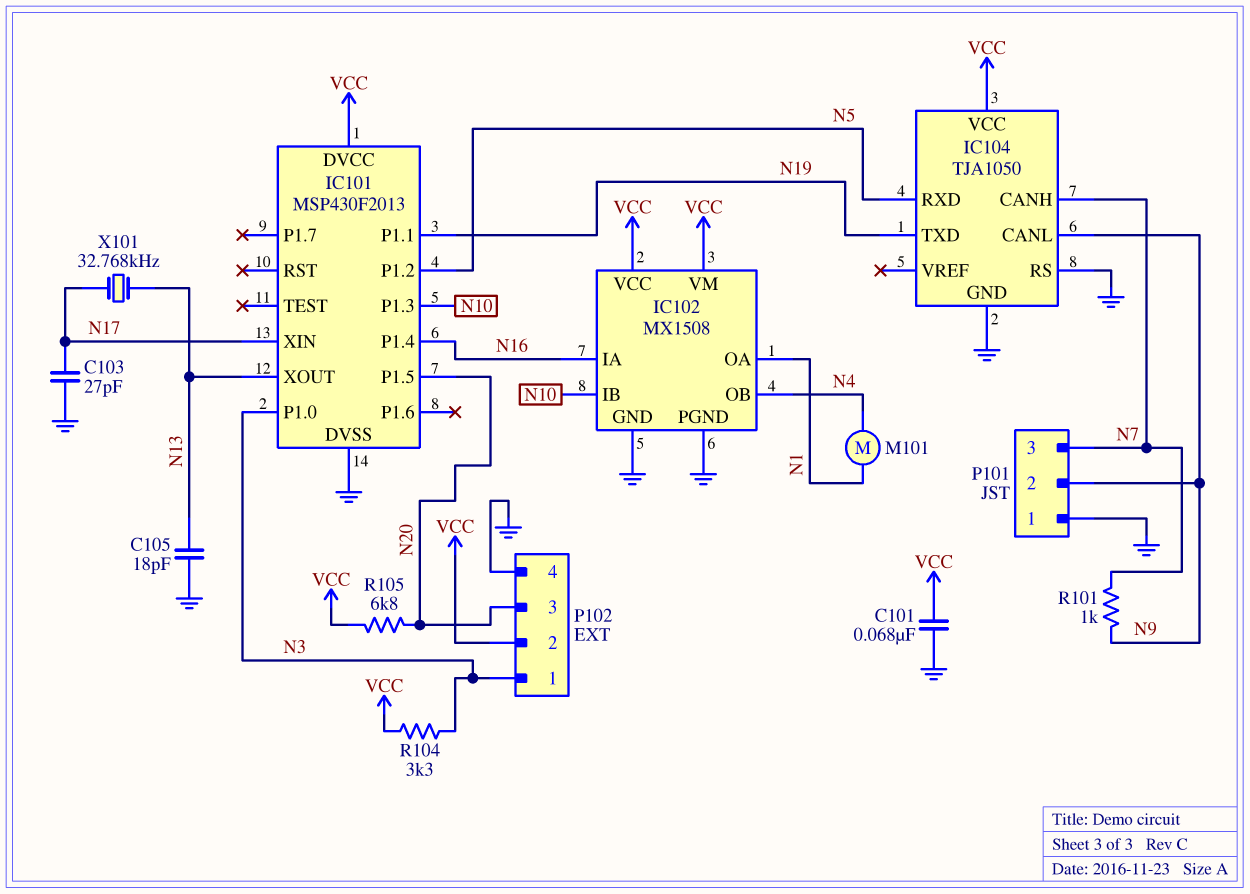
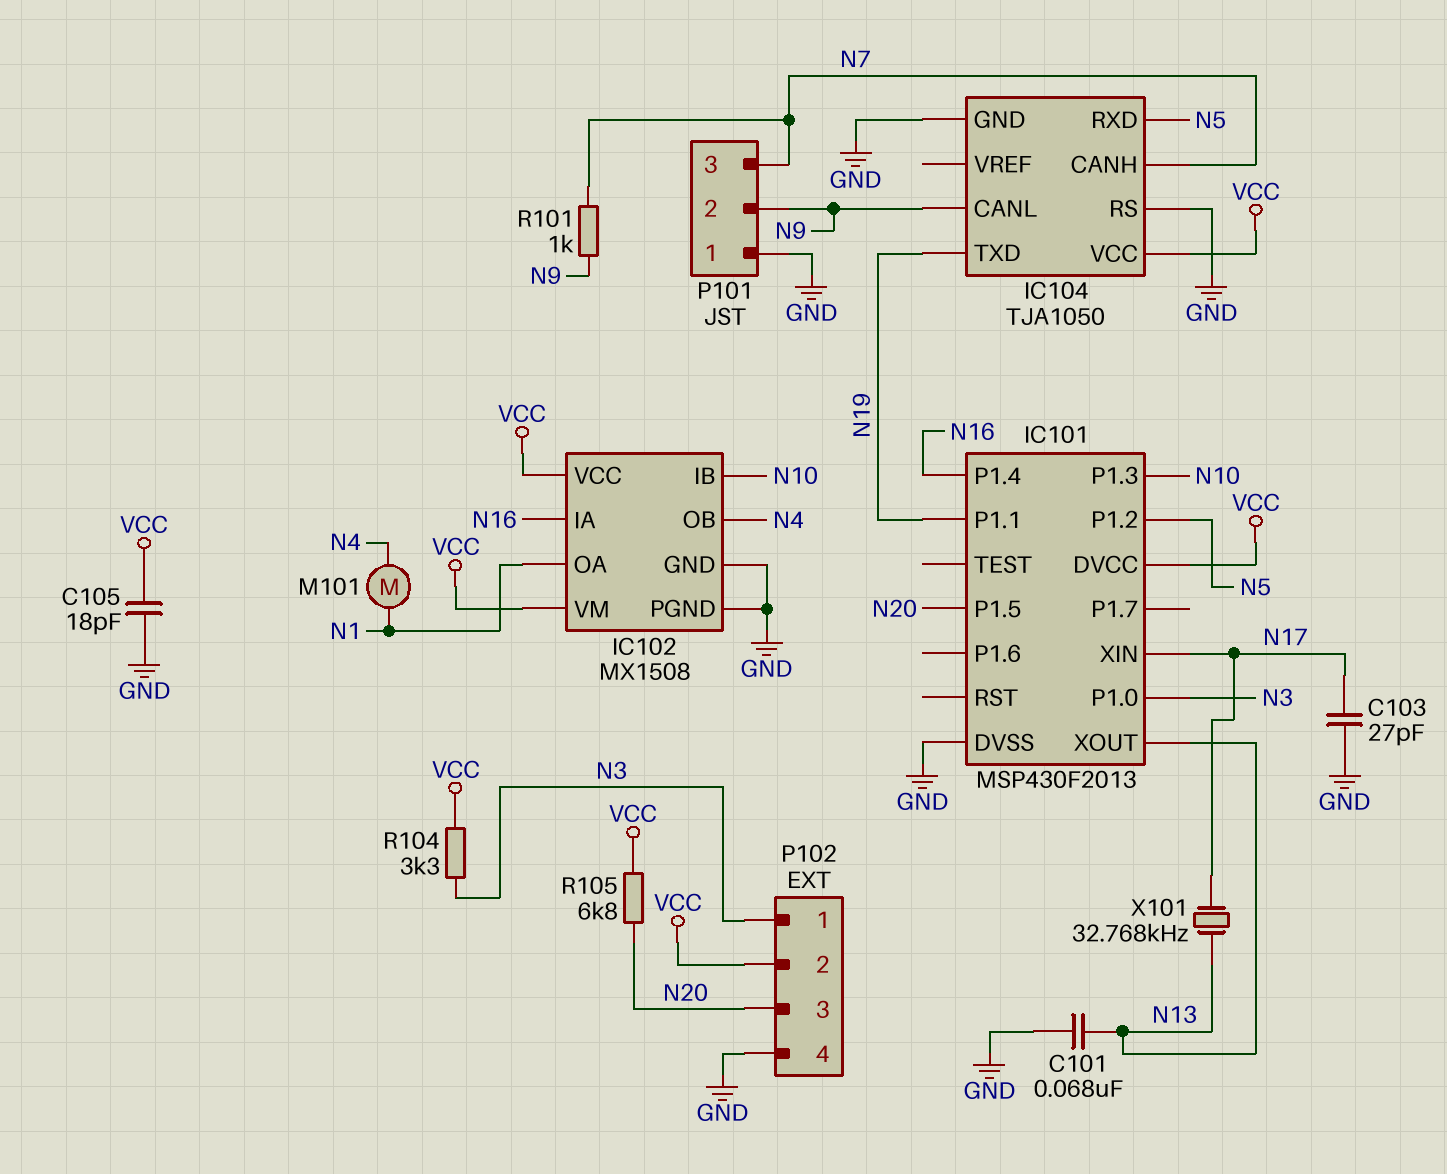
C101: 68nF (GND, VCC) -> 68nF (GND, N13)
C105: 18pF (GND, N13) -> 18pF (GND, VCC)

